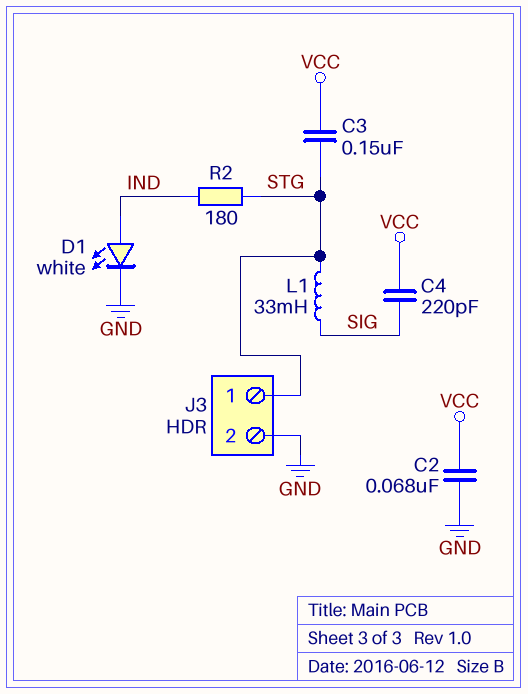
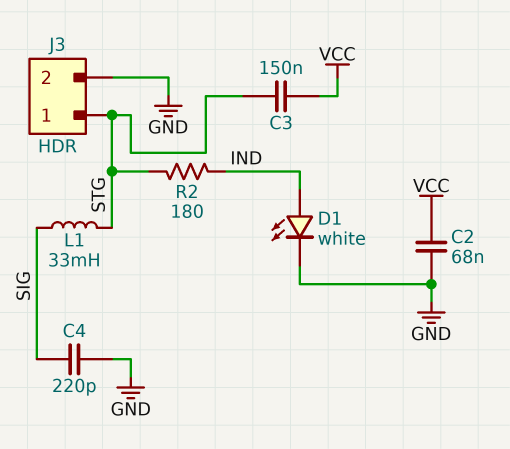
C4: 220pF (SIG, VCC) -> 220pF (GND, SIG)

